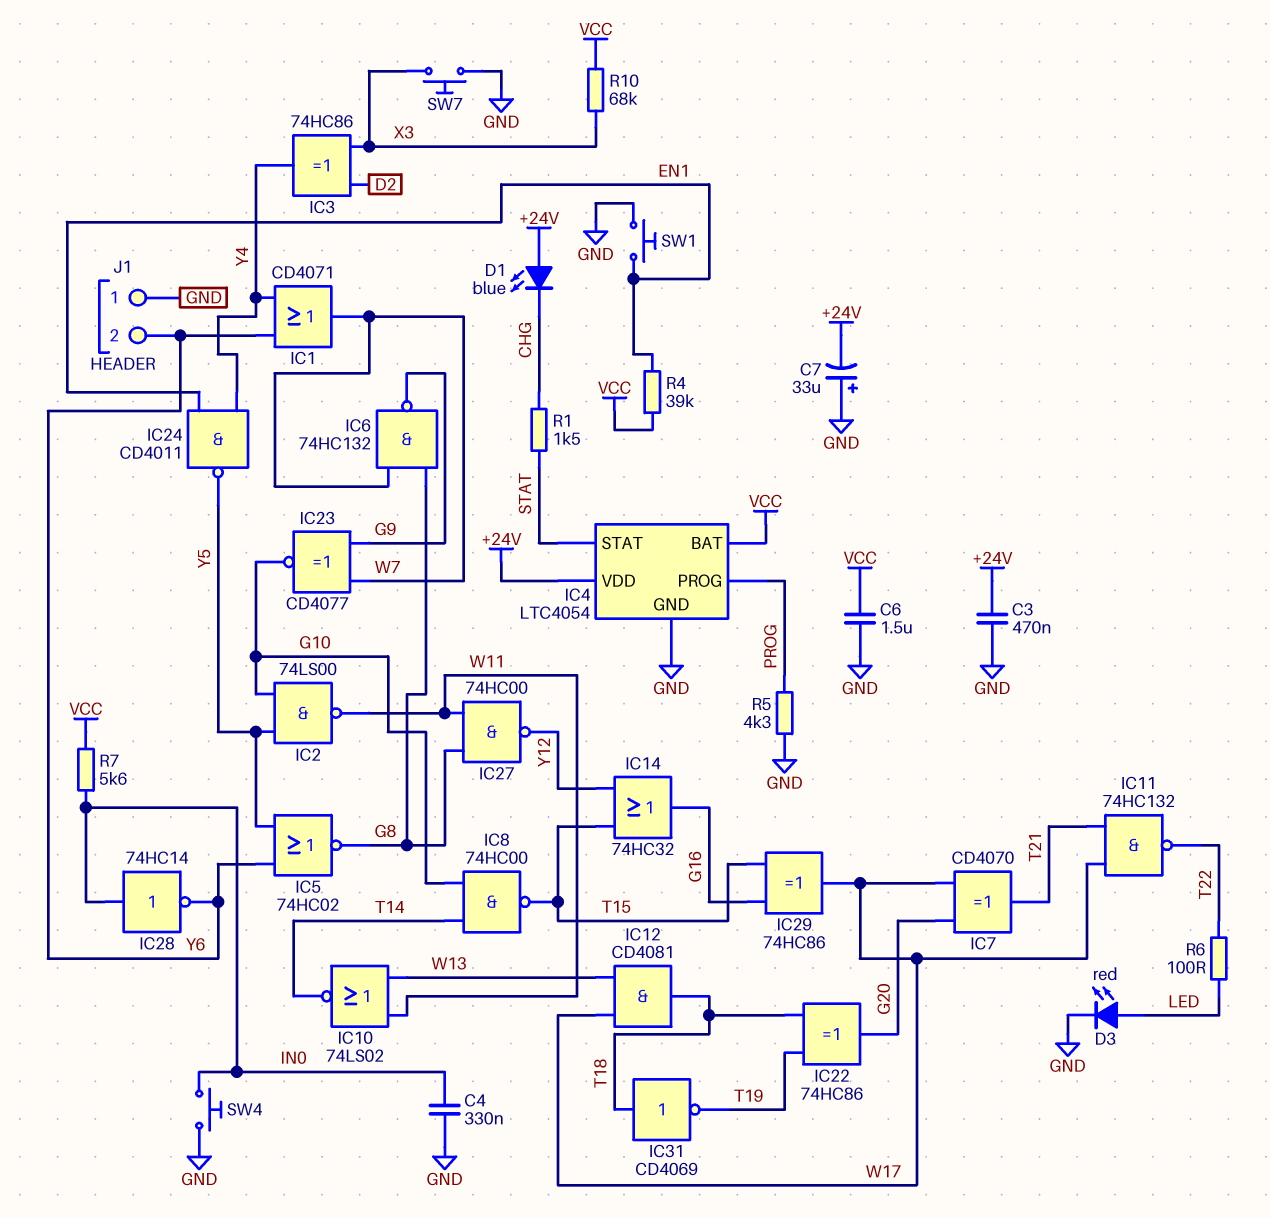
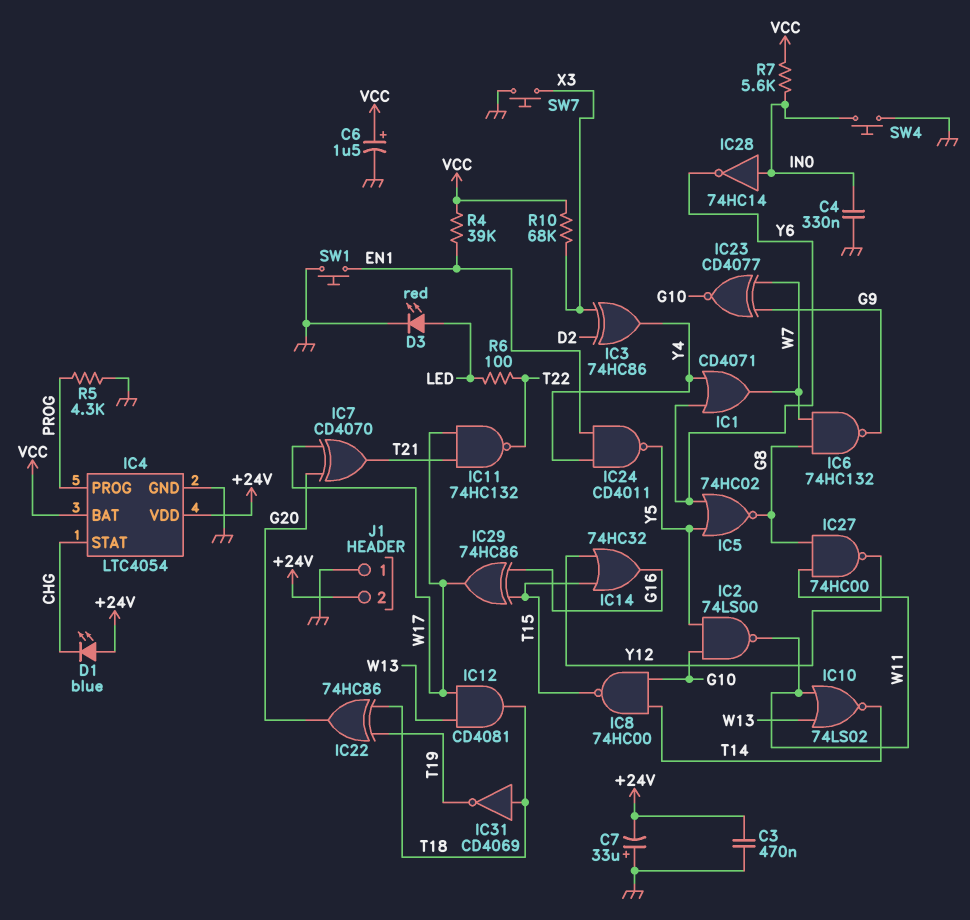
C6: 1.5uF (GND, VCC) -> 1.5uF (plus VCC, minus GND)
IC4 pin STAT: STAT -> CHG
J1 pin 2: Y6 -> +24V
R1: 1.5k (CHG, STAT) -> none

